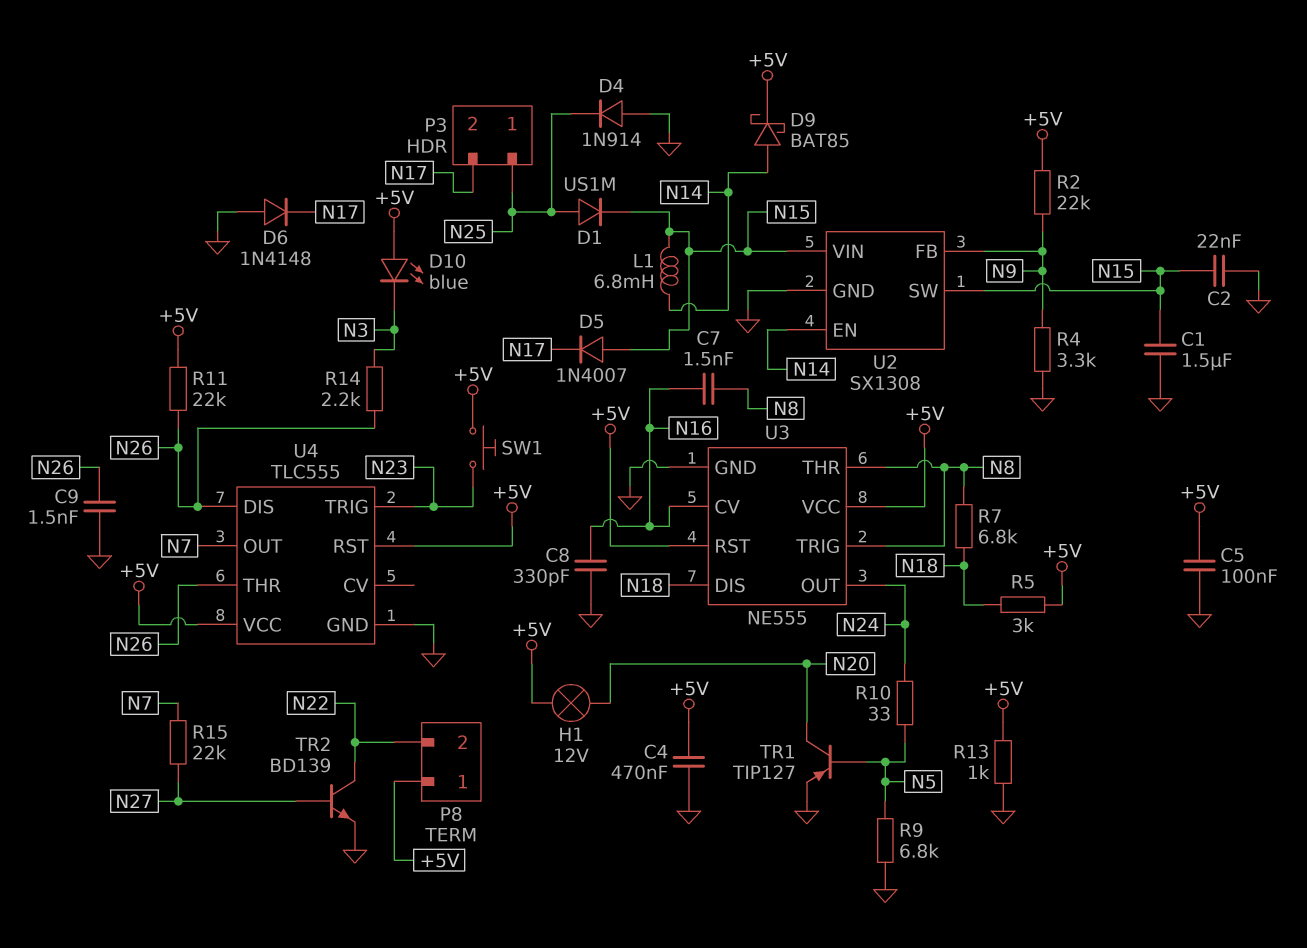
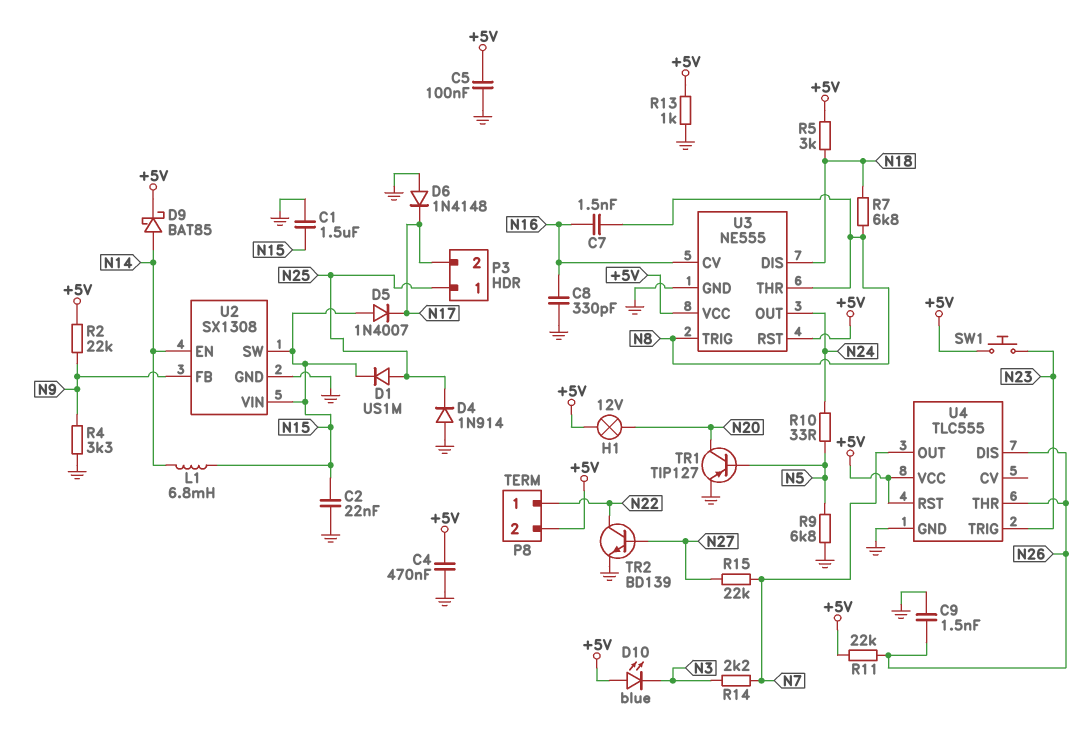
P8 pin 1: +5V -> N22
P8 pin 2: N22 -> +5V
R14: 2.2k (N3, N26) -> 2.2k (N3, N7)

